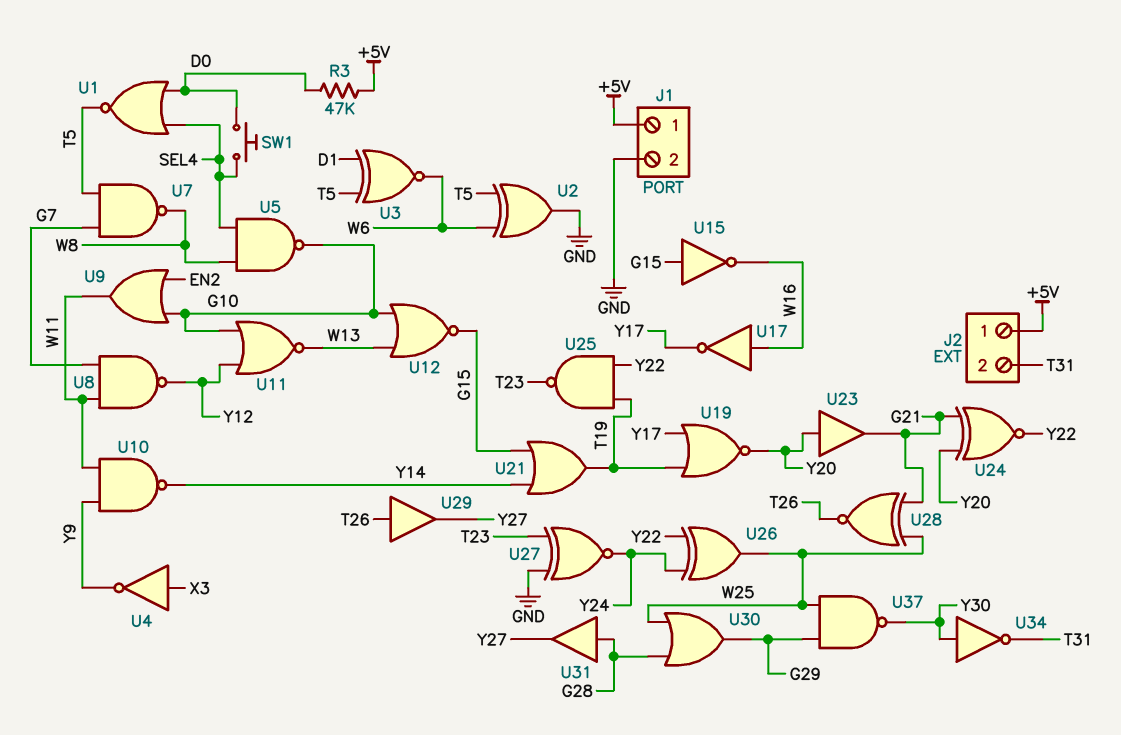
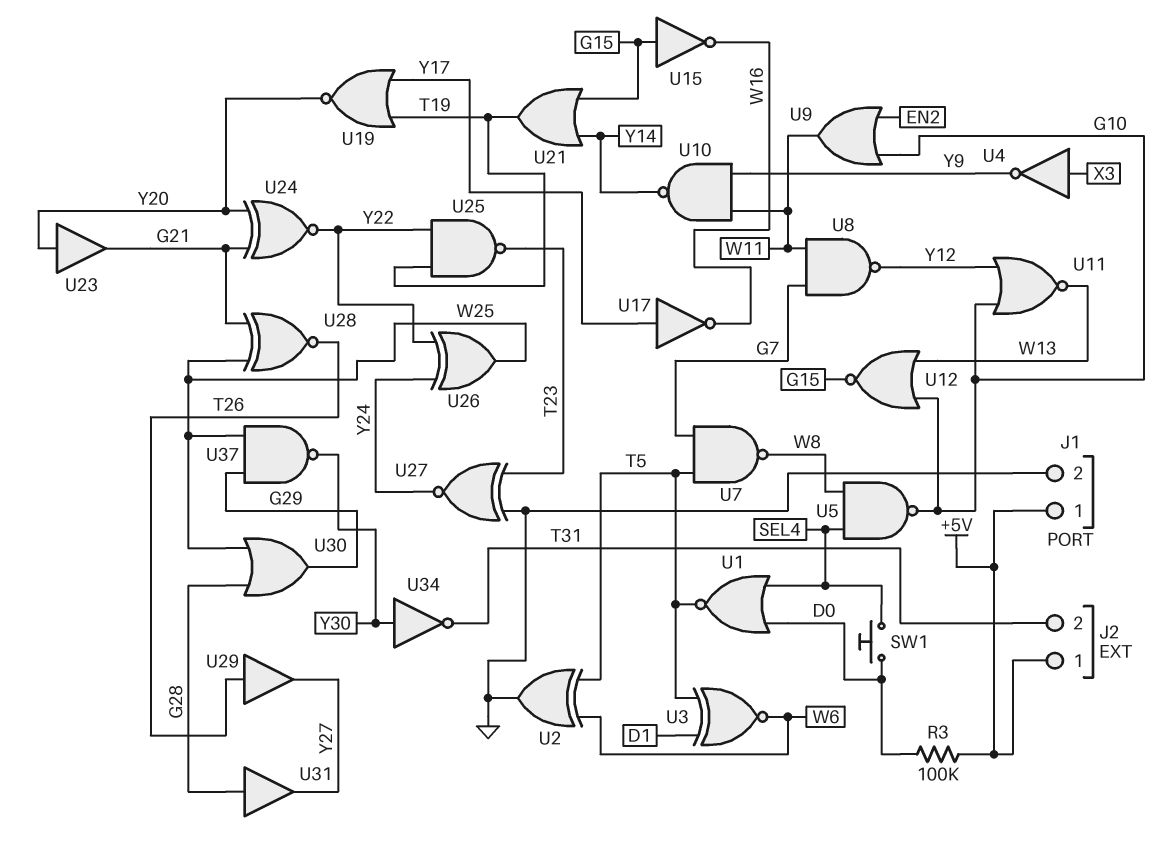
R3: 47k (+5V, D0) -> 100k (+5V, D0)
U17: NOT (in W16, out Y17) -> NOT (in Y17, out W16)

